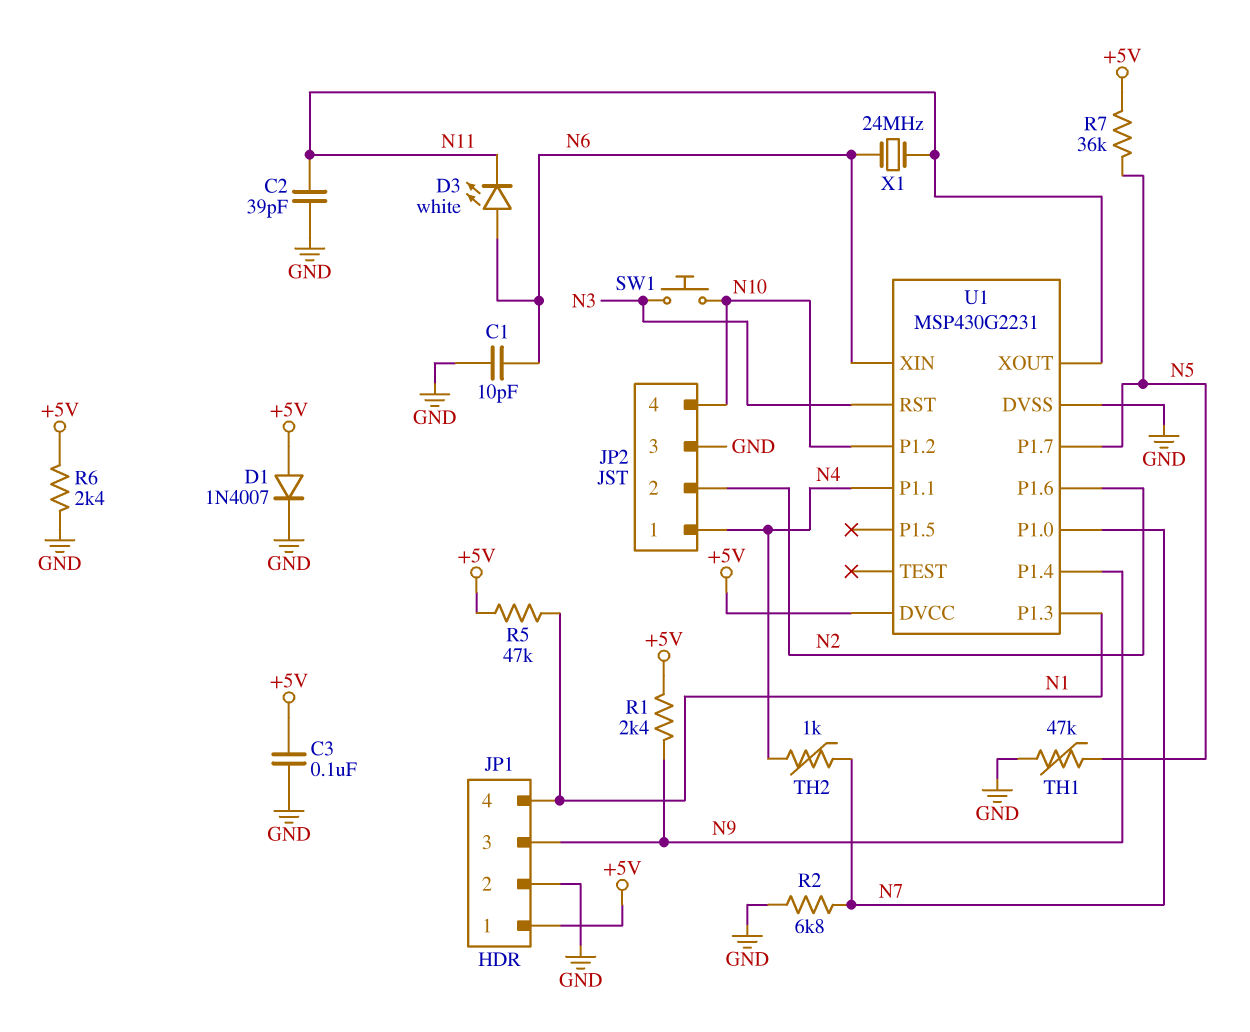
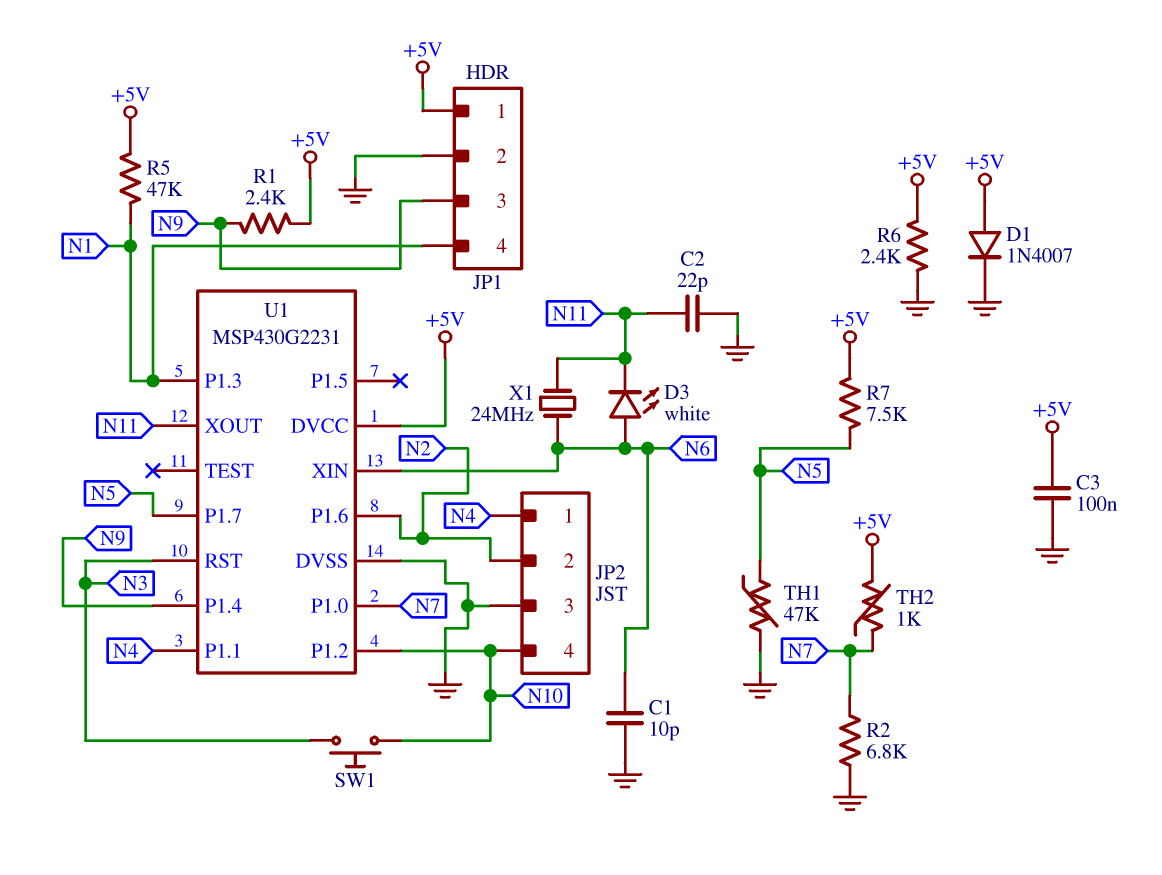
C2: 39pF (GND, N11) -> 22pF (GND, N11)
R7: 36k (+5V, N5) -> 7.5k (+5V, N5)
TH2: 1k (N4, N7) -> 1k (+5V, N7)

